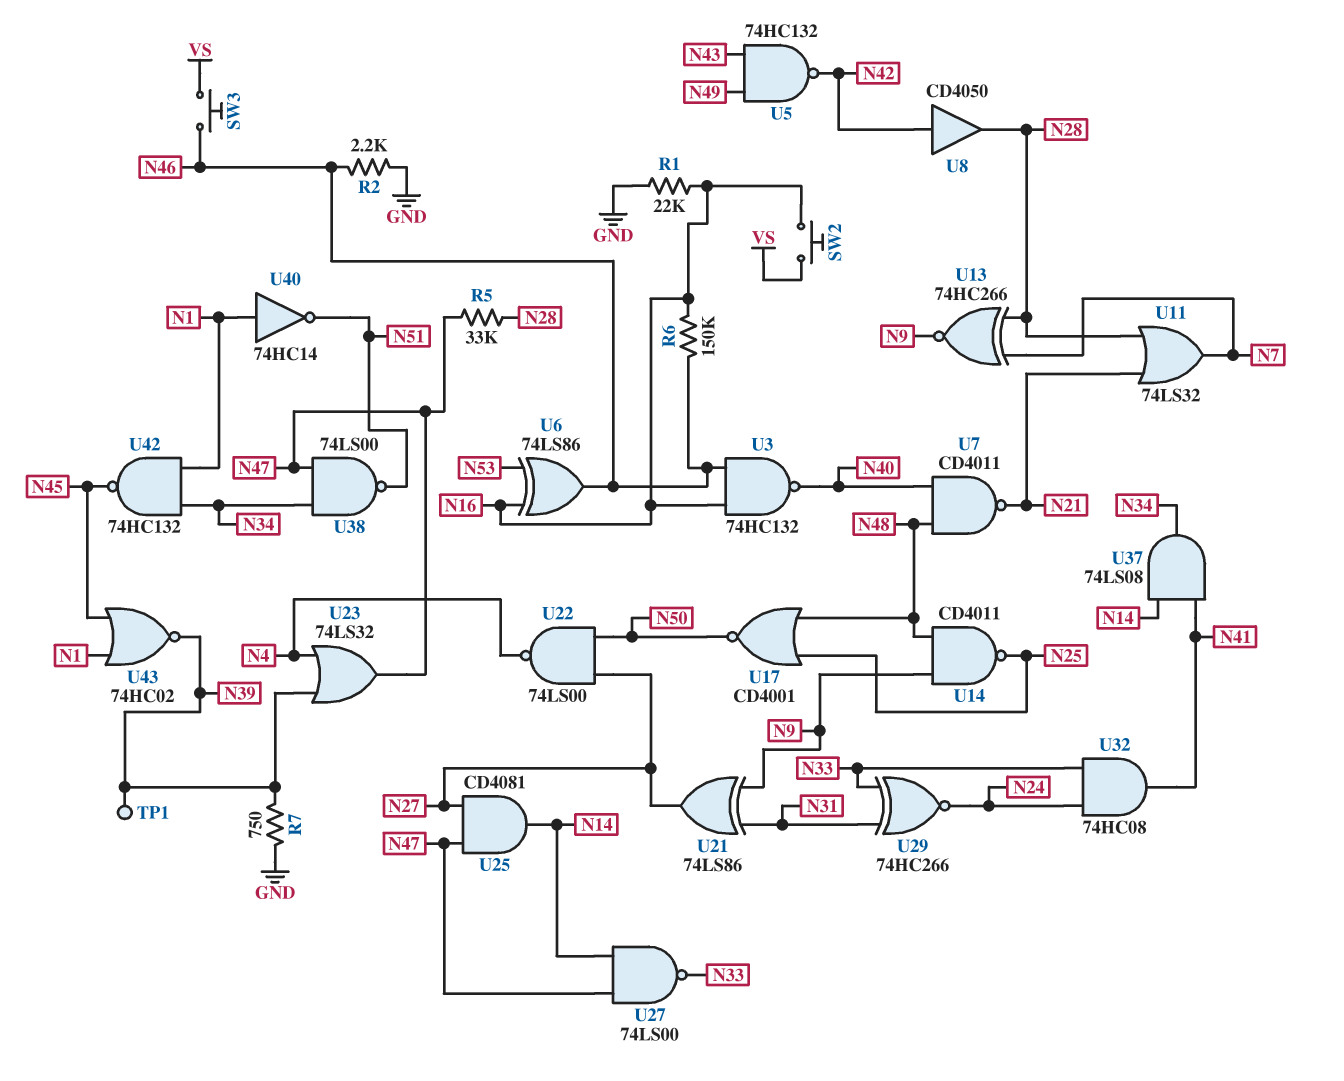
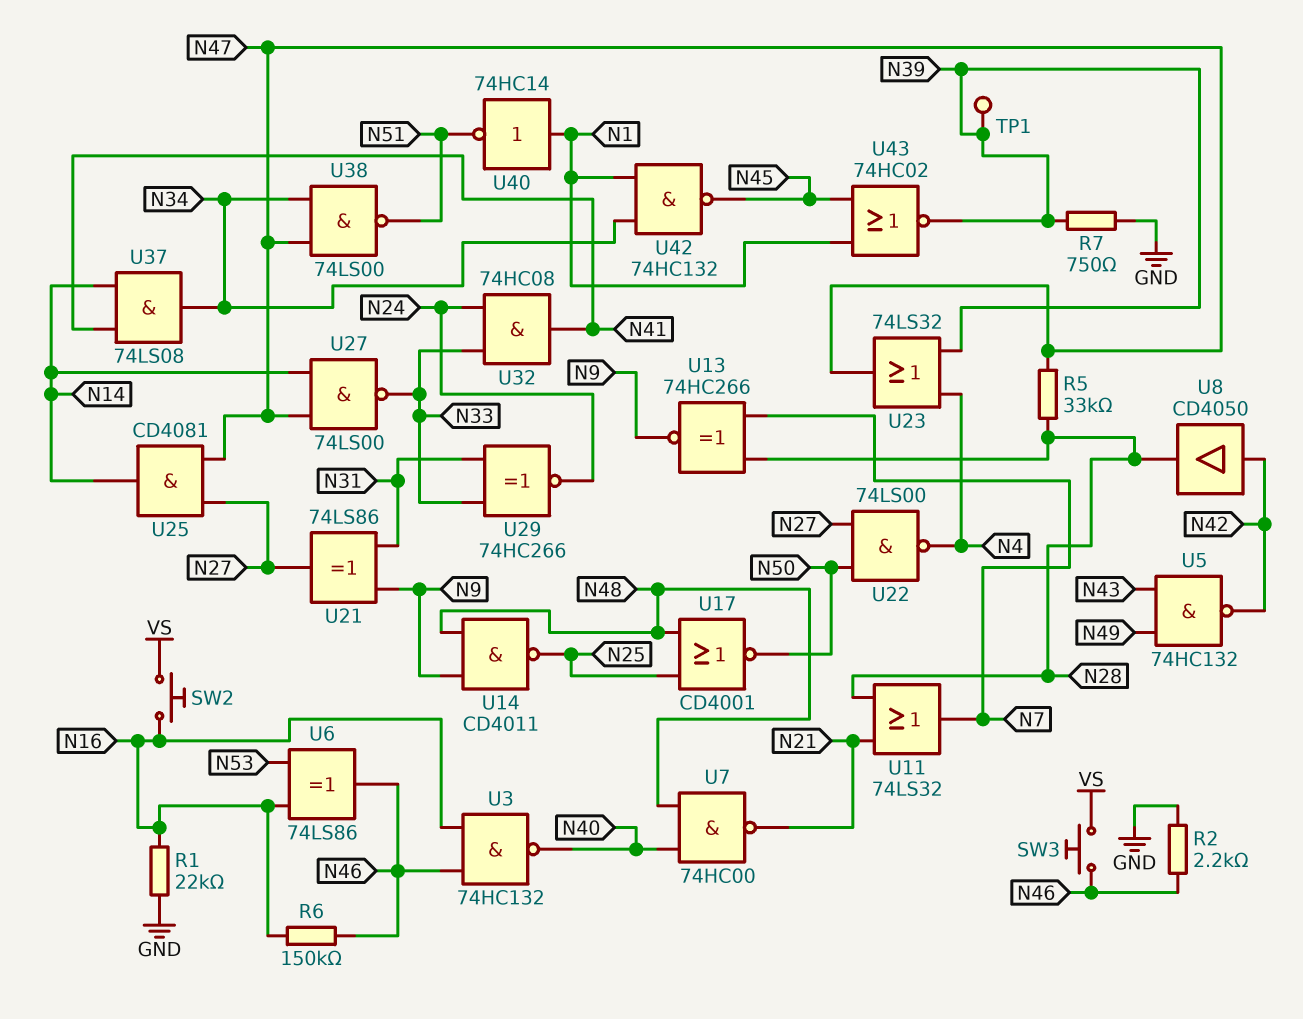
U7: NAND CD4011 (in N40, in N48, out N21) -> NAND 74HC00 (in N40, in N48, out N21)

